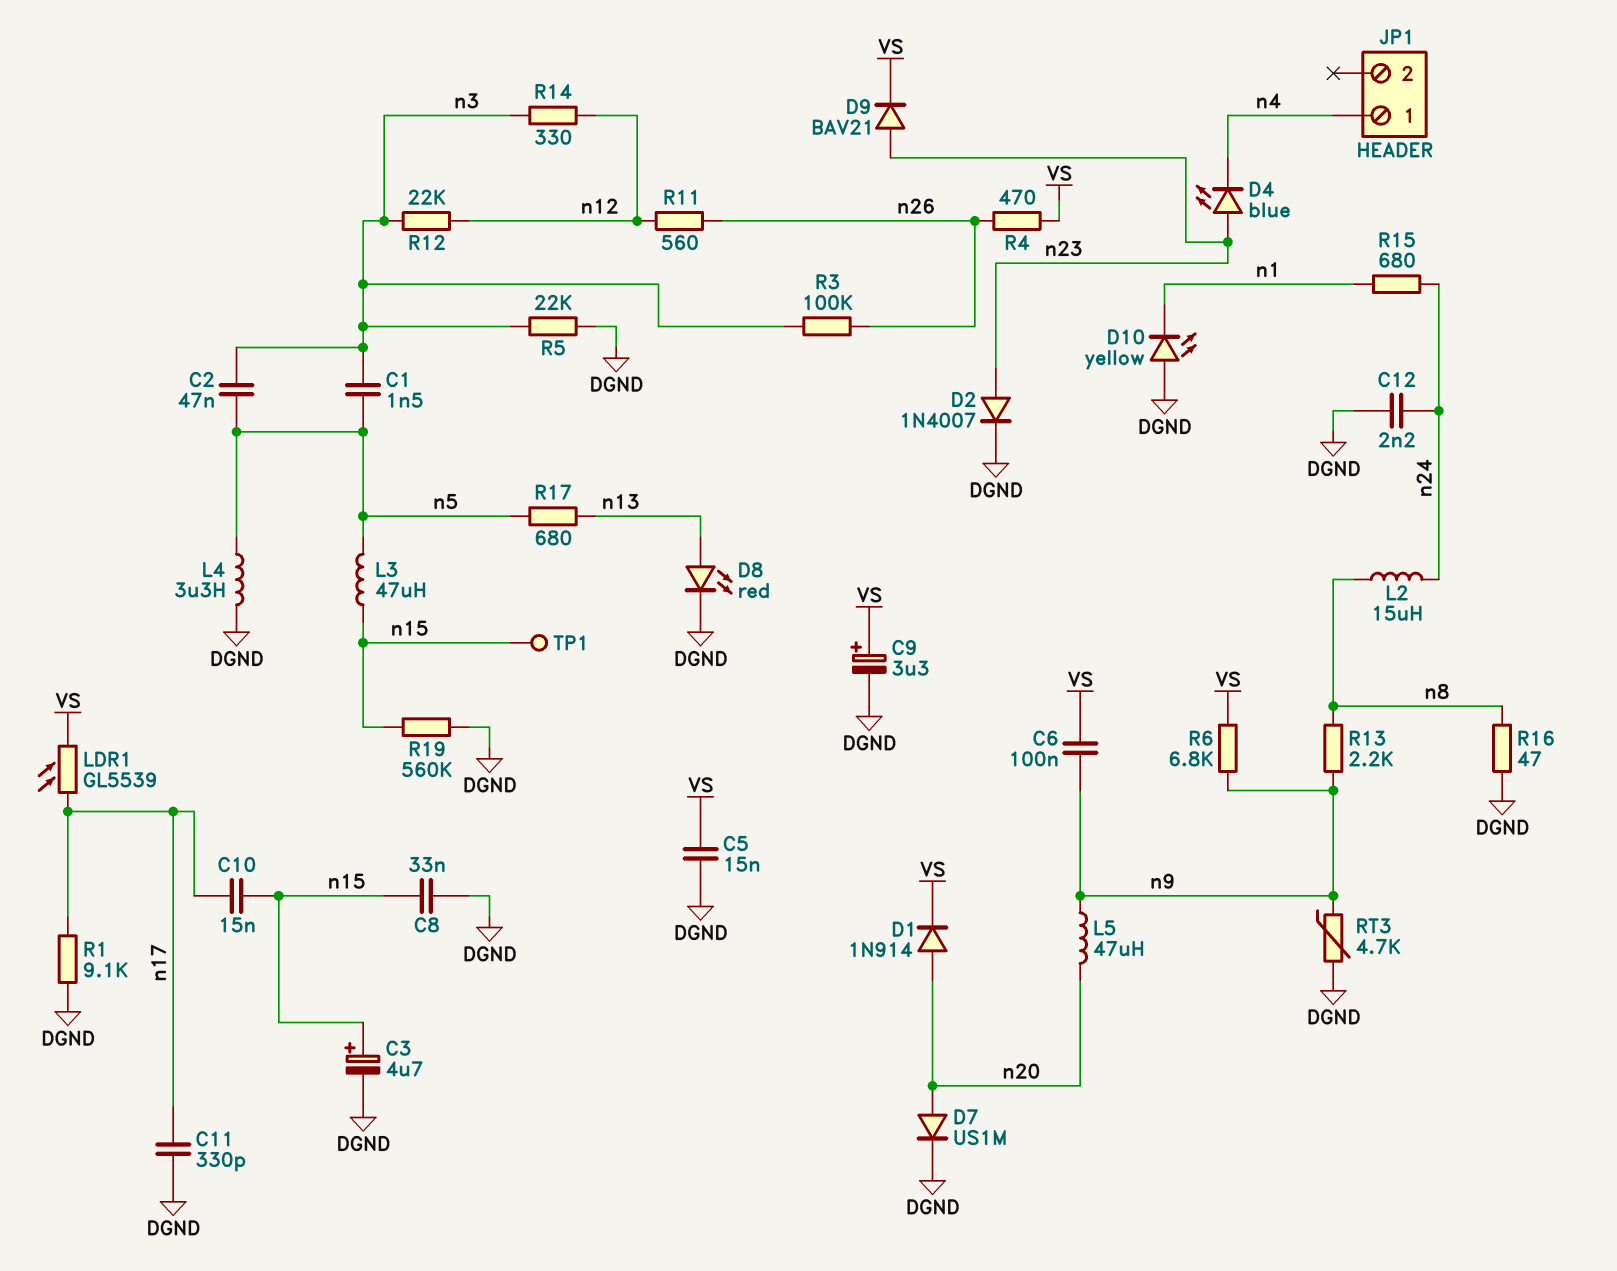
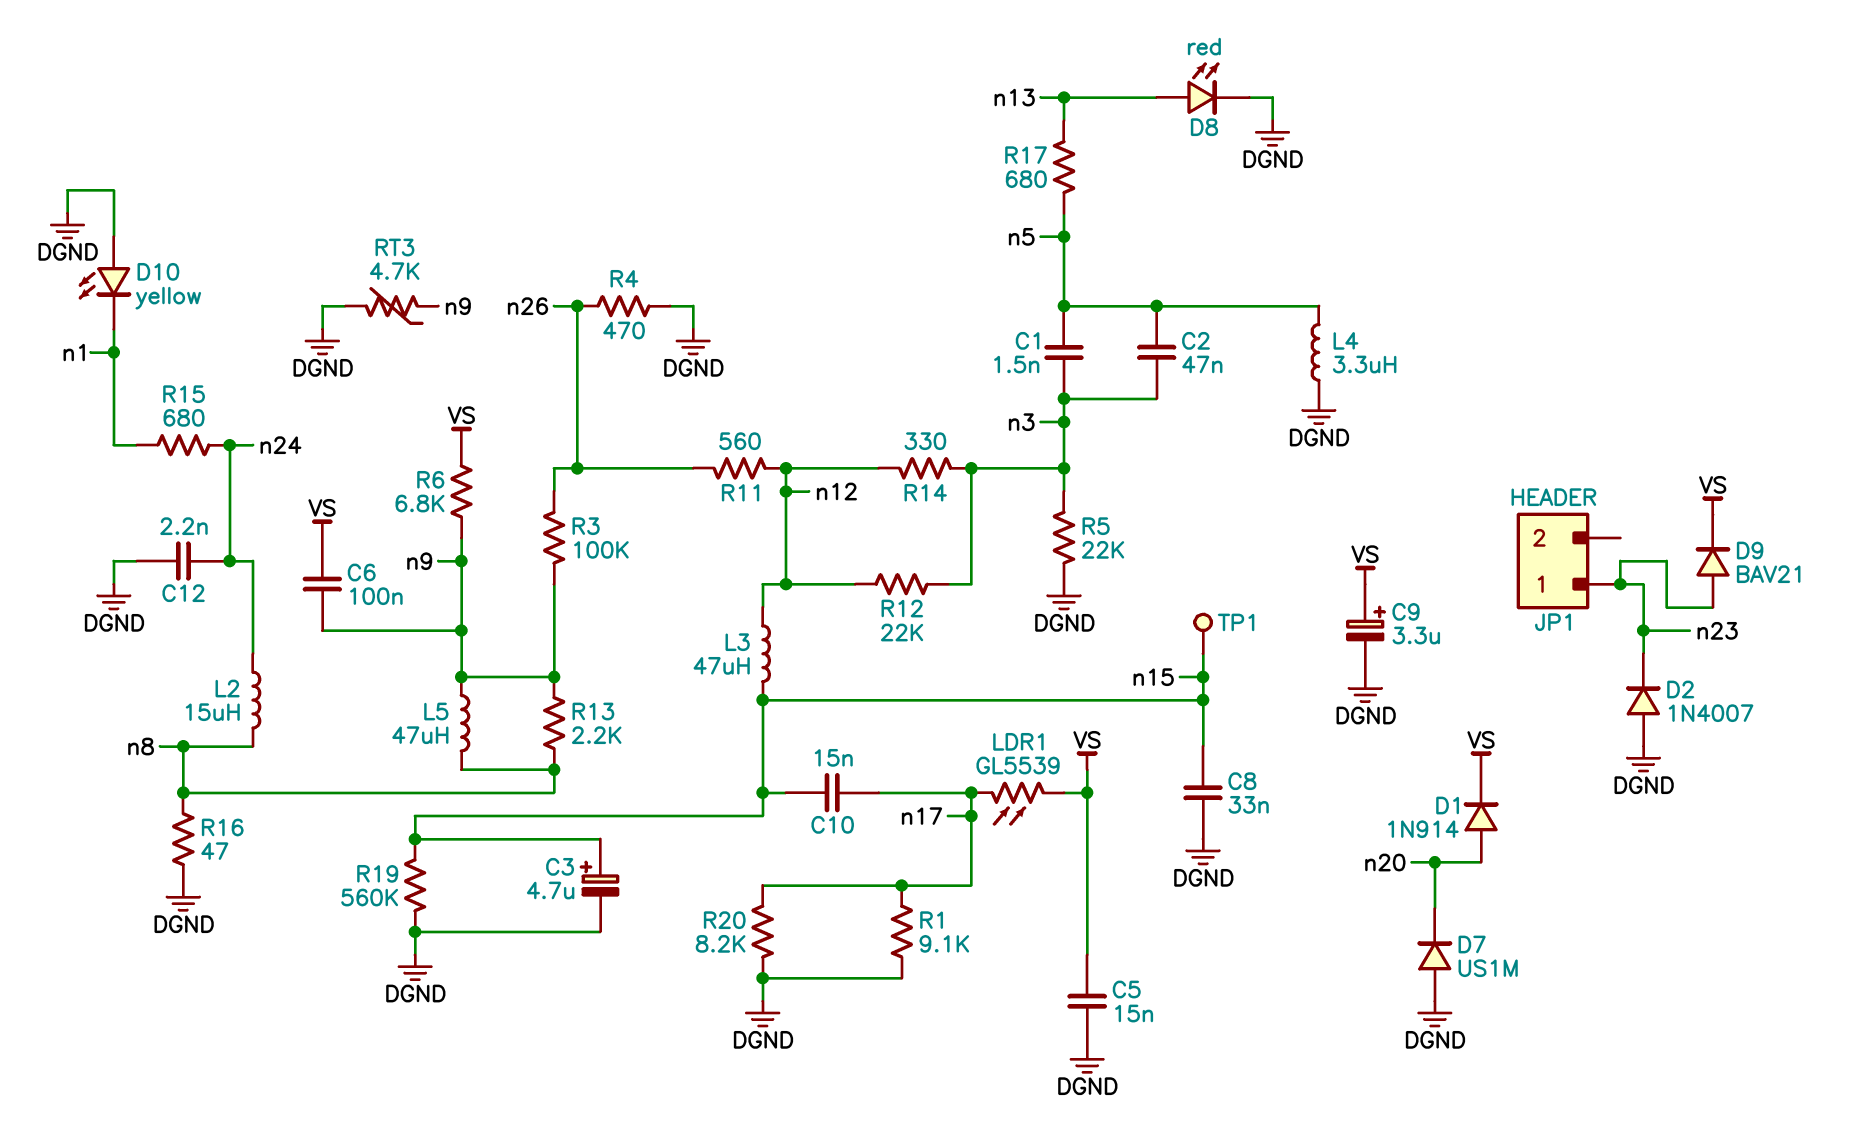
C11: 330pF (DGND, n17) -> none
D2: diode 1N4007 (A n23, K DGND) -> diode 1N4007 (A DGND, K n23)
D4: LED blue (A n23, K n4) -> none
D7: diode US1M (A n20, K DGND) -> diode US1M (A DGND, K n20)
JP1 pin 1: n4 -> n23
L3: 47uH (n5, n15) -> 47uH (n12, n15)
L5: 47uH (n9, n20) -> 47uH (n8, n9)
R3: 100k (n3, n26) -> 100k (n9, n26)
R4: 470 (VS, n26) -> 470 (DGND, n26)
R20: none -> 8.2k (DGND, n17)

